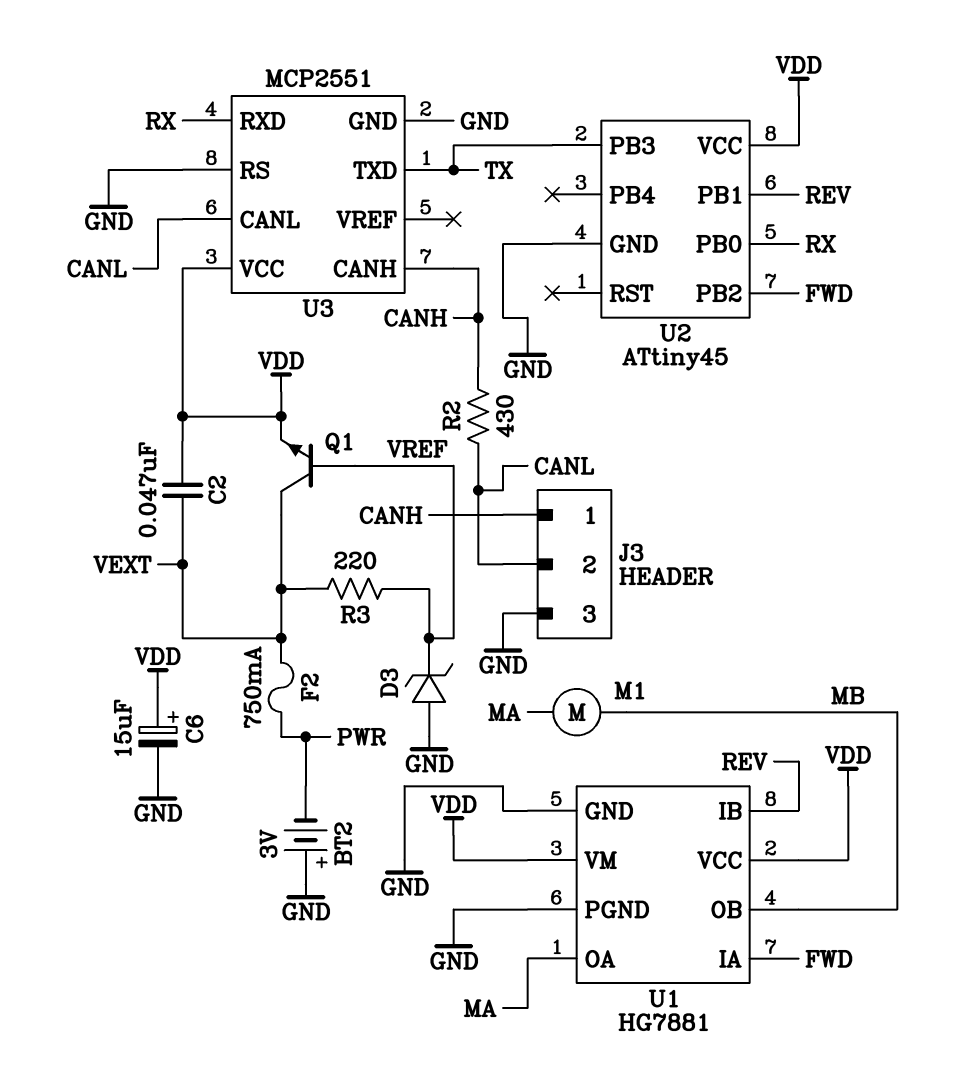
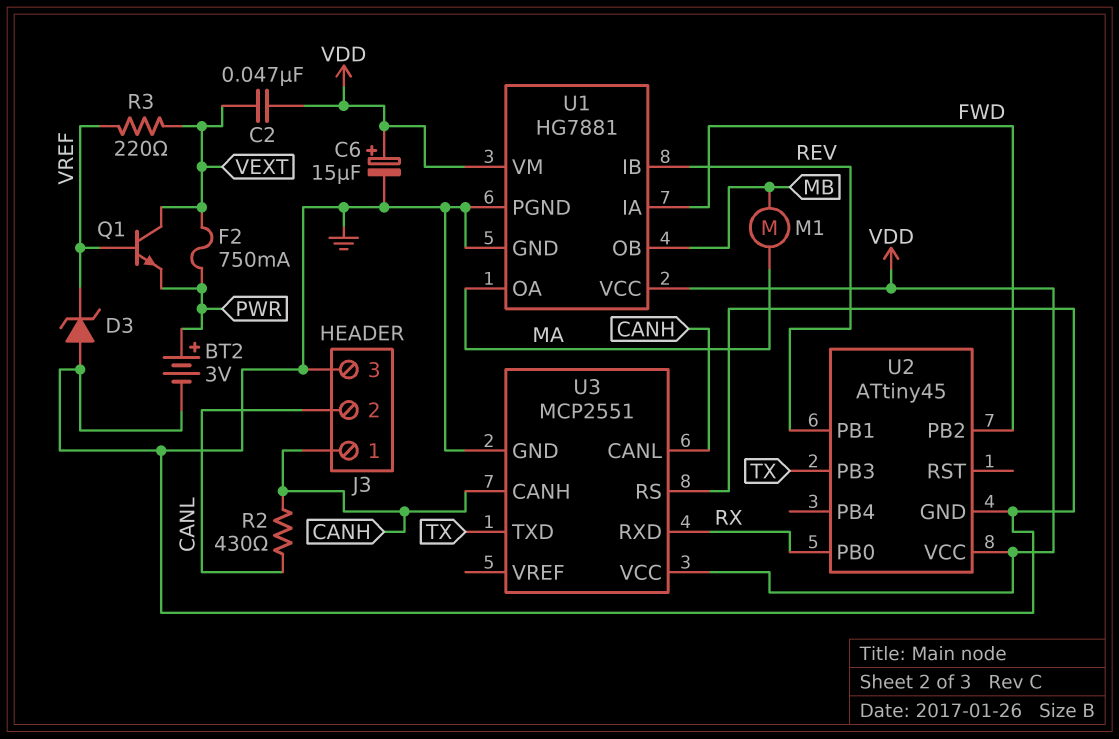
BT2: 3V (plus GND, minus PWR) -> 3V (plus PWR, minus GND)
Q1: NPN (B VREF, C VEXT, E VDD) -> NPN (B VREF, C VEXT, E PWR)
U3 pin CANL: CANL -> CANH

